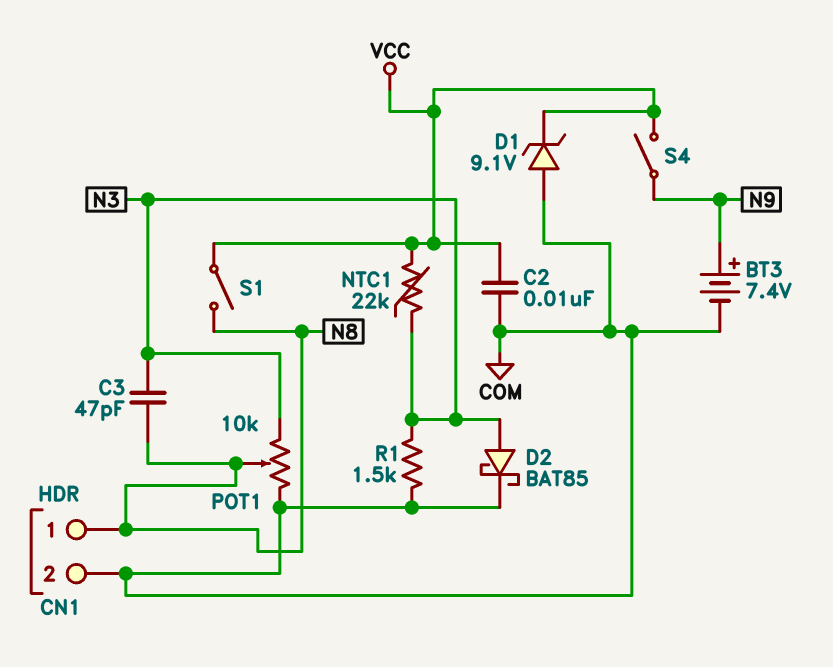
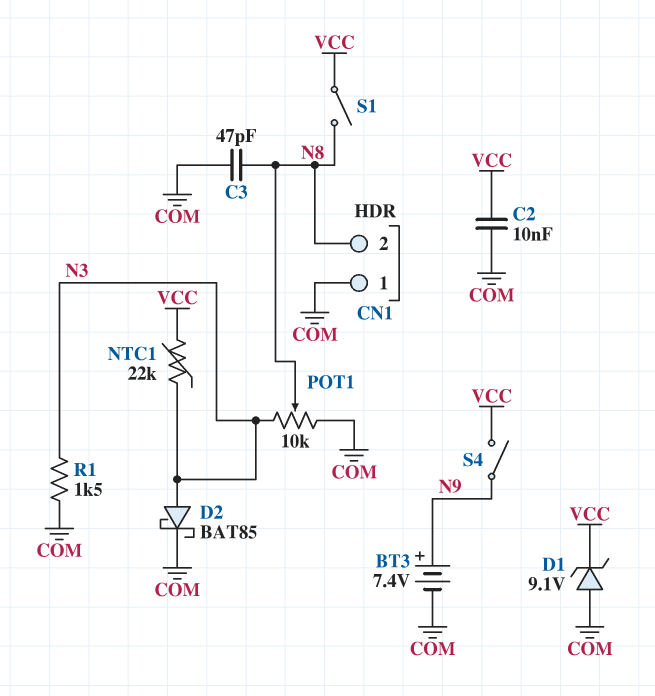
C3: 47pF (N3, N8) -> 47pF (COM, N8)
CN1 pin 1: N8 -> COM
CN1 pin 2: COM -> N8

